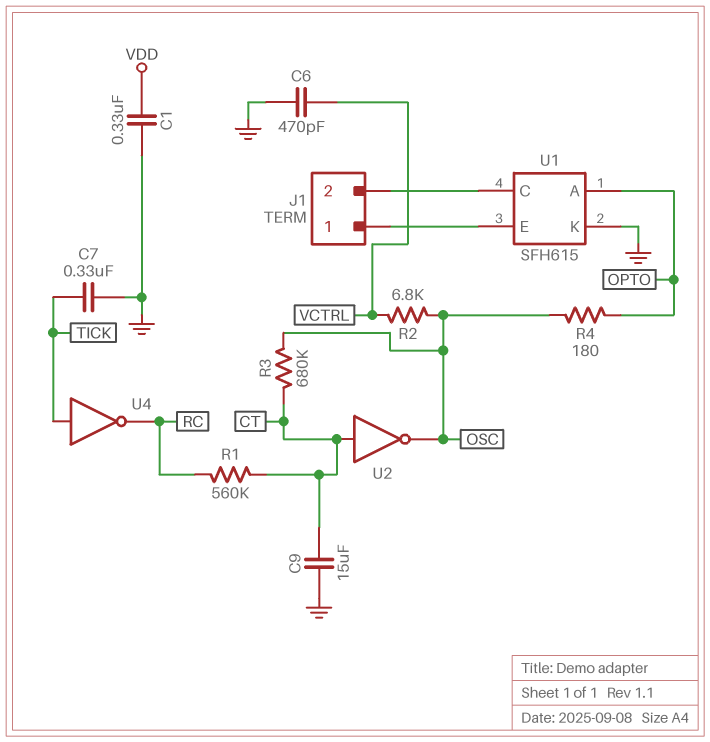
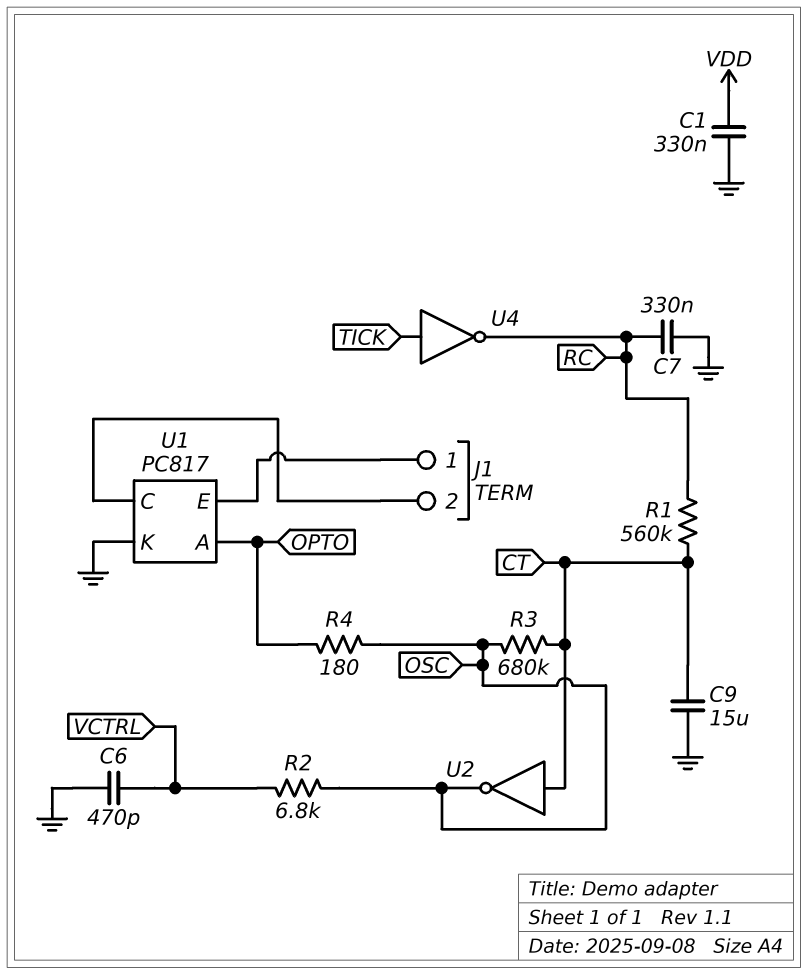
C7: 330nF (GND, TICK) -> 330nF (GND, RC)
U1: SFH615 -> PC817

